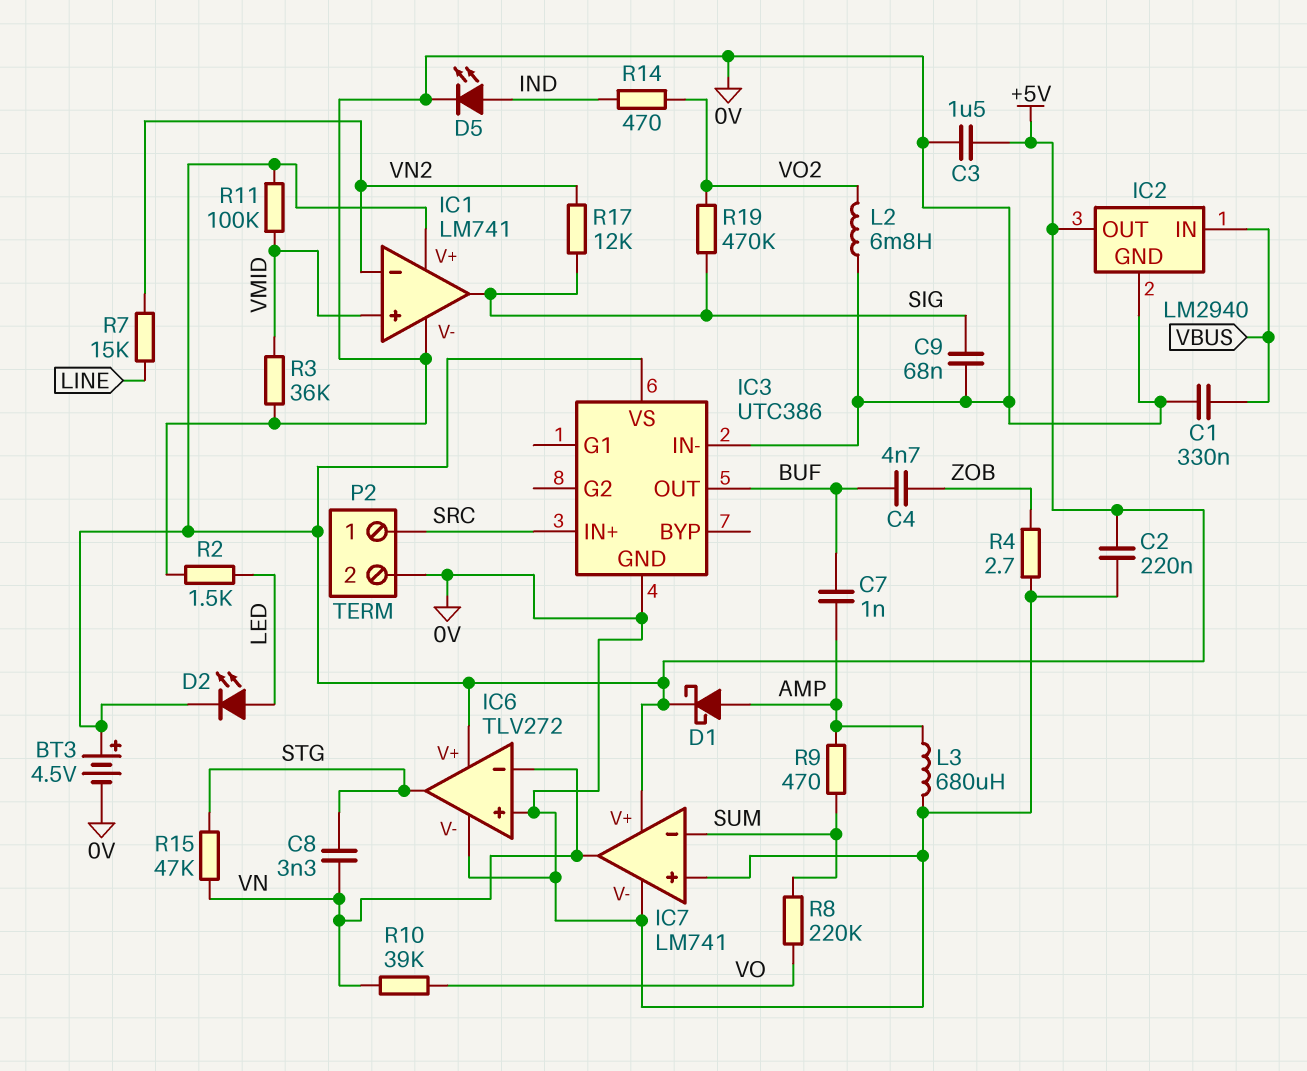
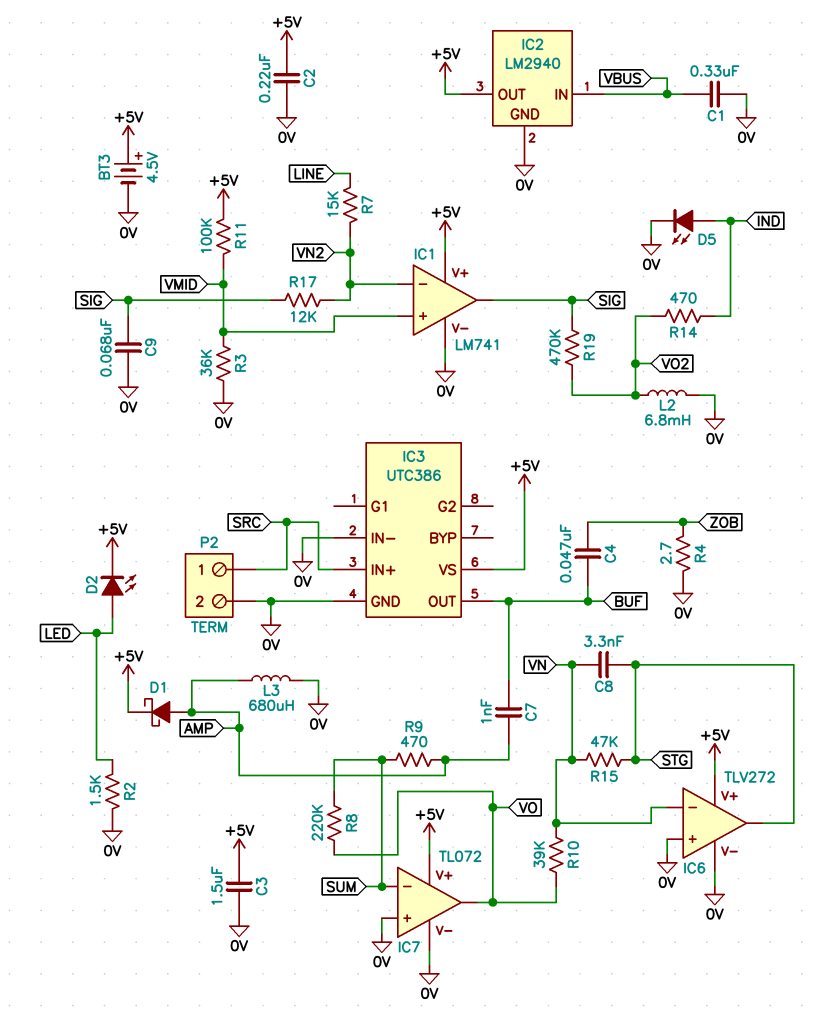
C4: 4.7nF (BUF, ZOB) -> 47nF (BUF, ZOB)
IC7: LM741 -> TL072
IC7 pin out: VN -> VO

